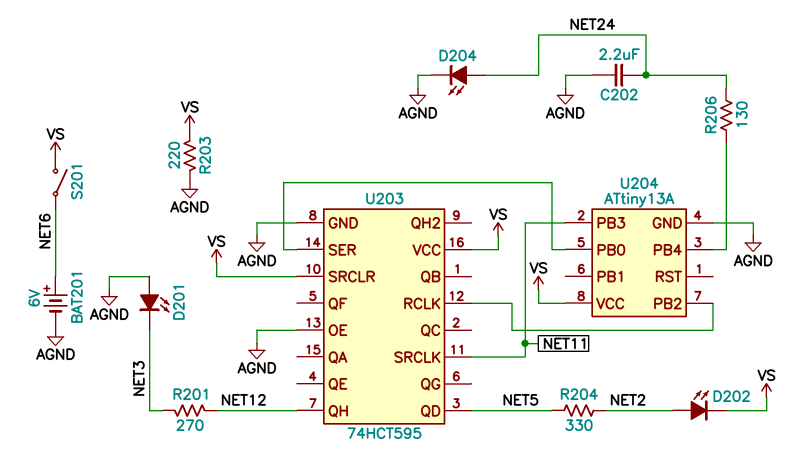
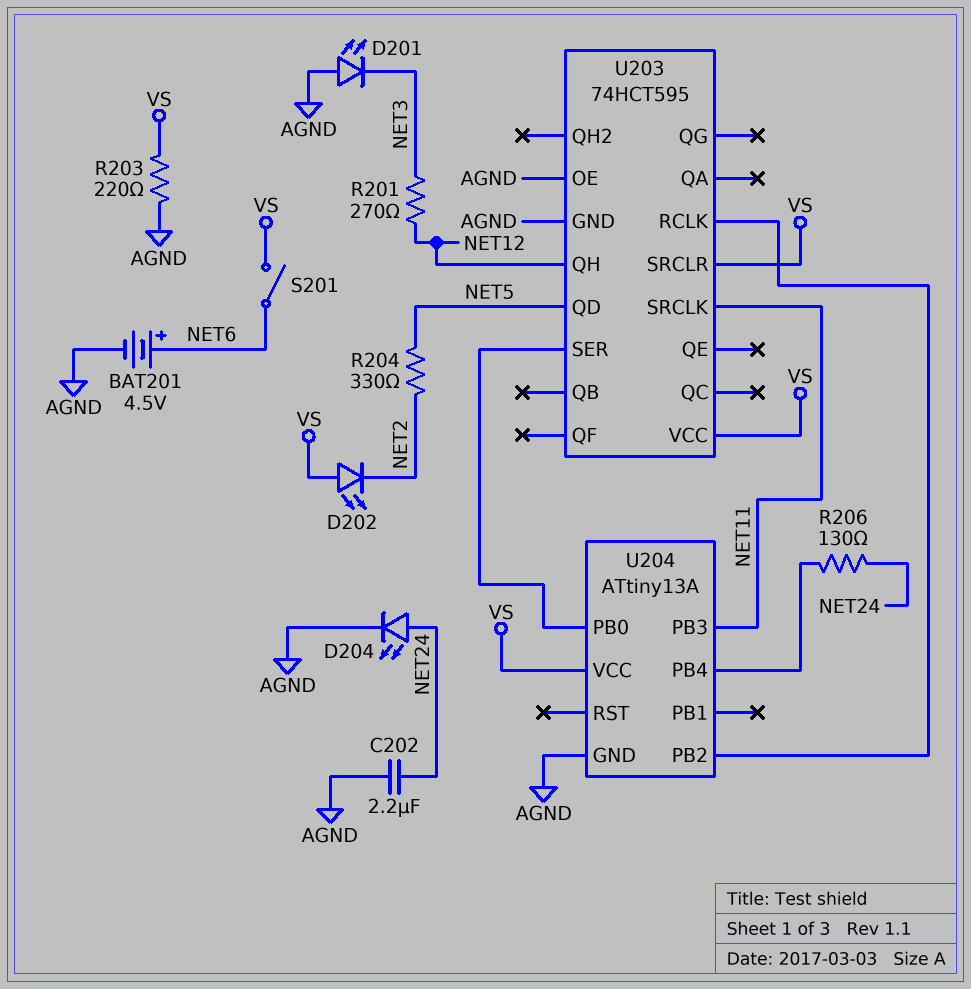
BAT201: 6V (plus NET6, minus AGND) -> 4.5V (plus NET6, minus AGND)
D202: LED (A NET2, K VS) -> LED (A VS, K NET2)

